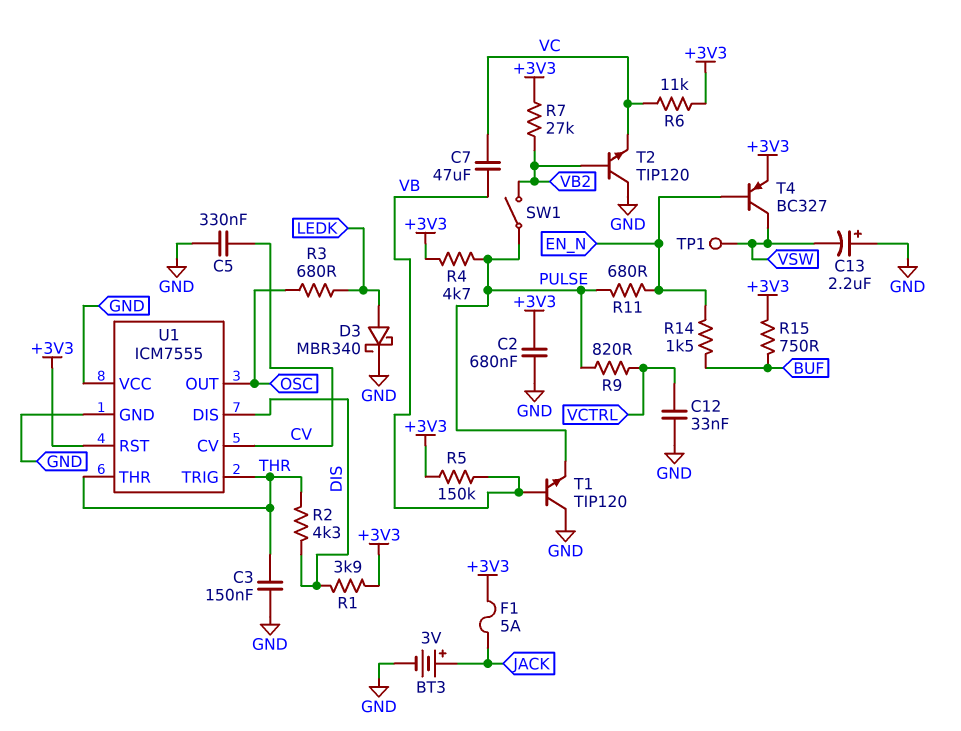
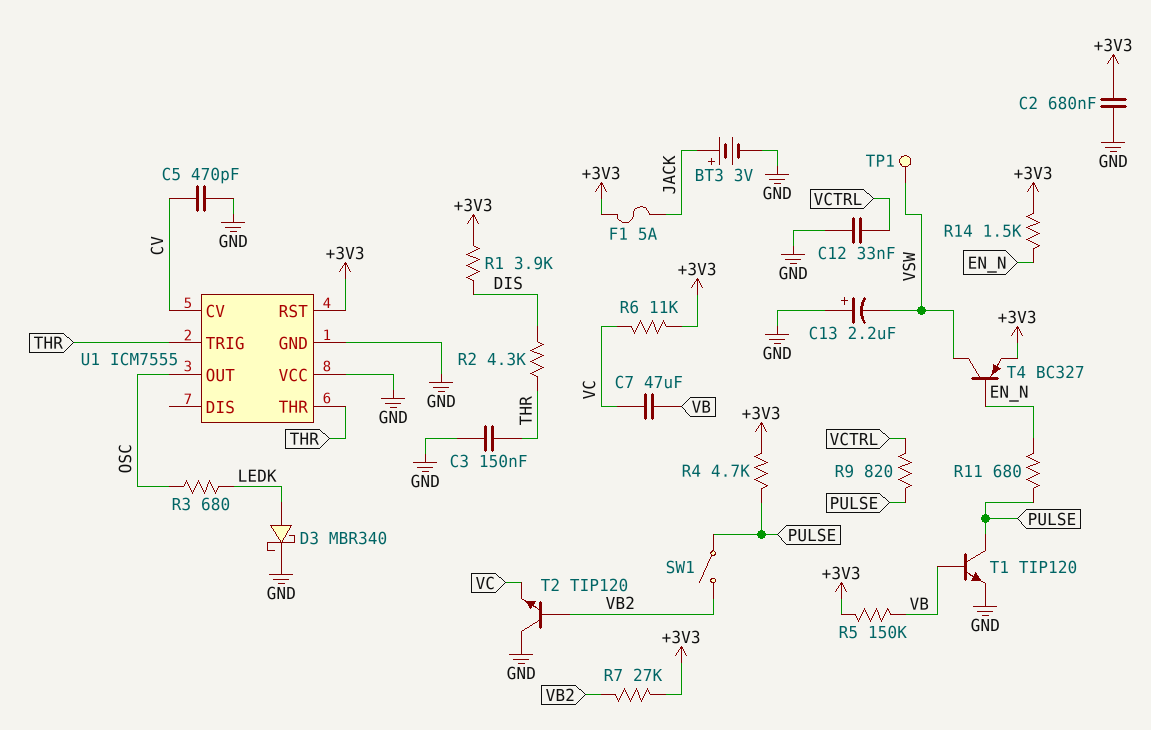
C5: 330nF (CV, GND) -> 470pF (CV, GND)
R14: 1.5k (BUF, EN_N) -> 1.5k (+3V3, EN_N)
R15: 750 (+3V3, BUF) -> none
T1: NPN TIP120 (B VB, C GND, E PULSE) -> NPN TIP120 (B VB, C PULSE, E GND)
U1 pin DIS: DIS -> none

